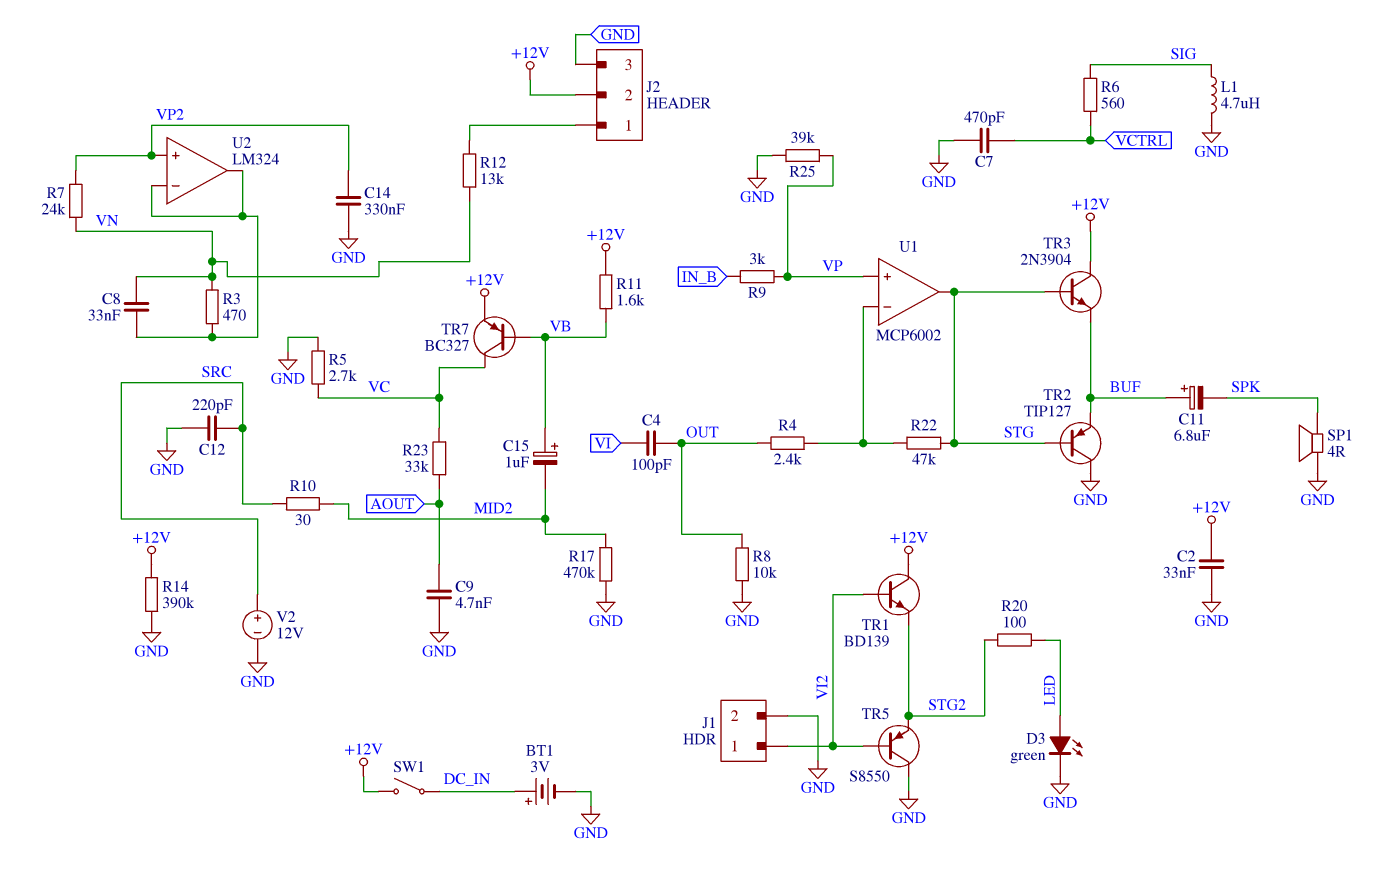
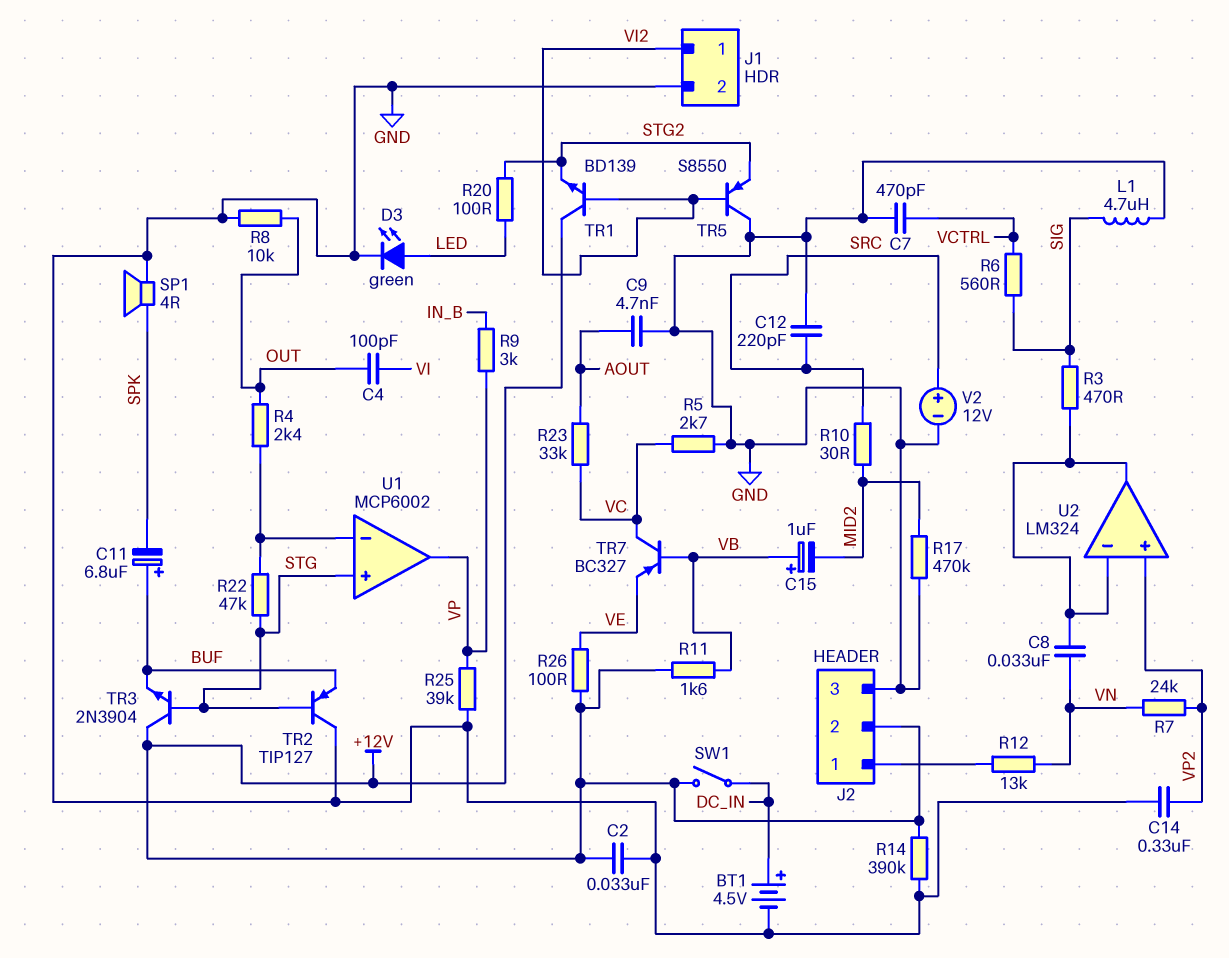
BT1: 3V (plus DC_IN, minus GND) -> 4.5V (plus DC_IN, minus GND)
R3: 470 (U2/in-, VN) -> 470 (SIG, U2/in-)
R26: none -> 100 (+12V, VE)
TR7: PNP BC327 (B VB, C VC, E +12V) -> PNP BC327 (B VB, C VC, E VE)
U1 pin in+: VP -> STG
U1 pin out: STG -> VP

